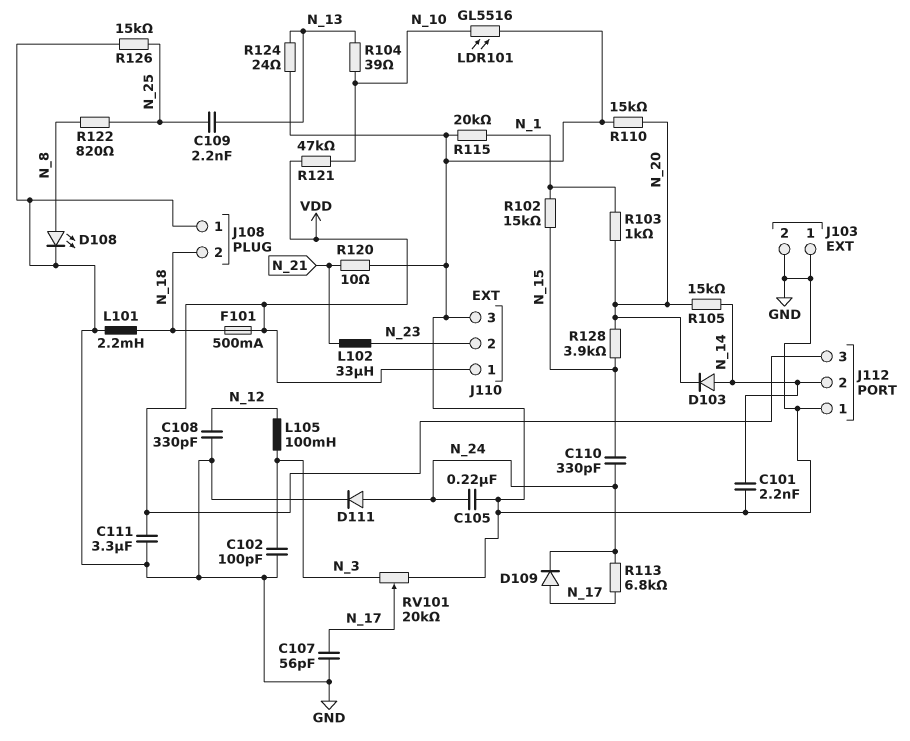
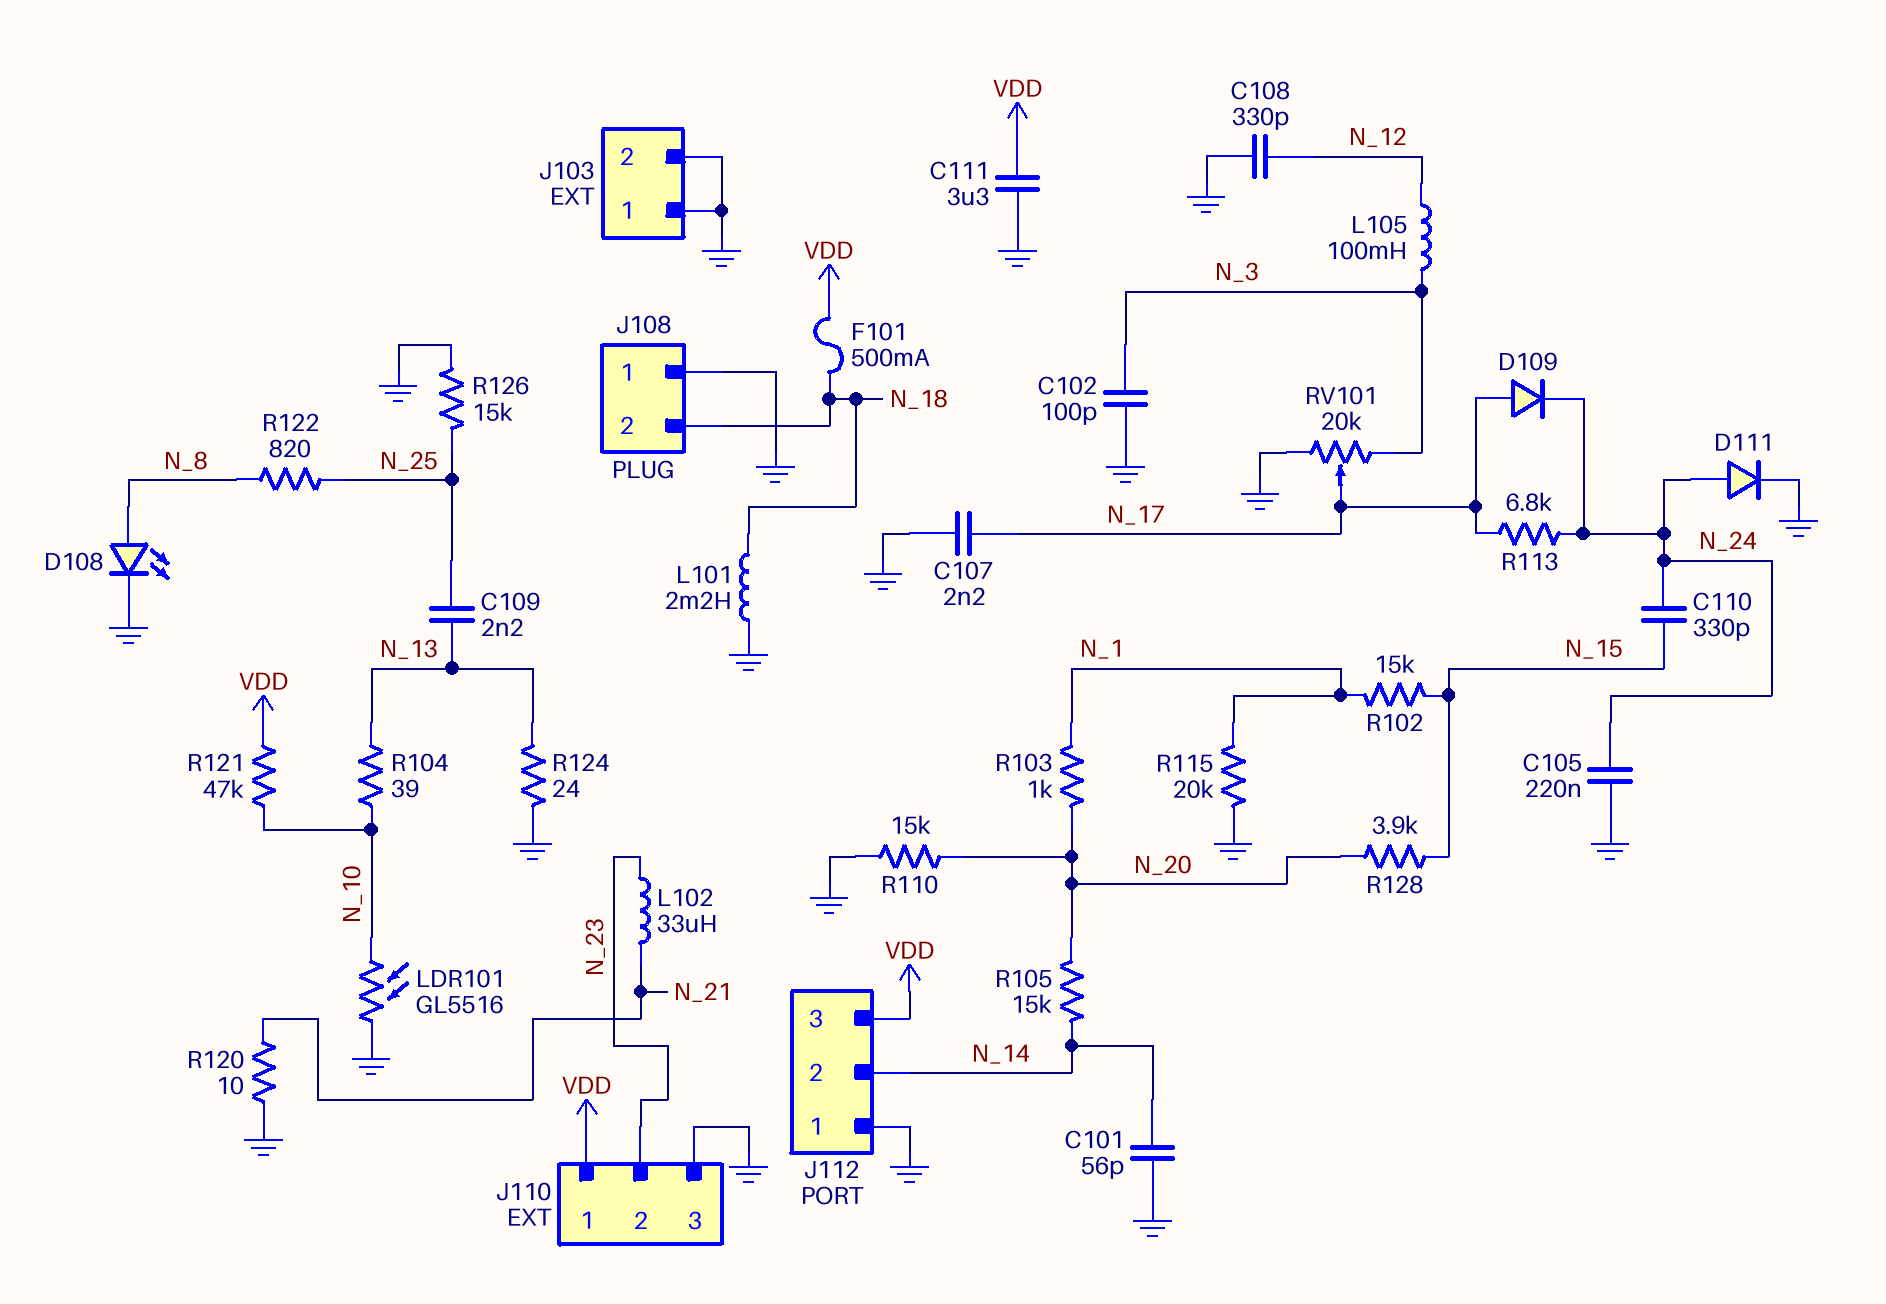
C101: 2.2nF (GND, N_14) -> 56pF (GND, N_14)
C107: 56pF (GND, N_17) -> 2.2nF (GND, N_17)
D103: diode (A N_14, K N_20) -> none

